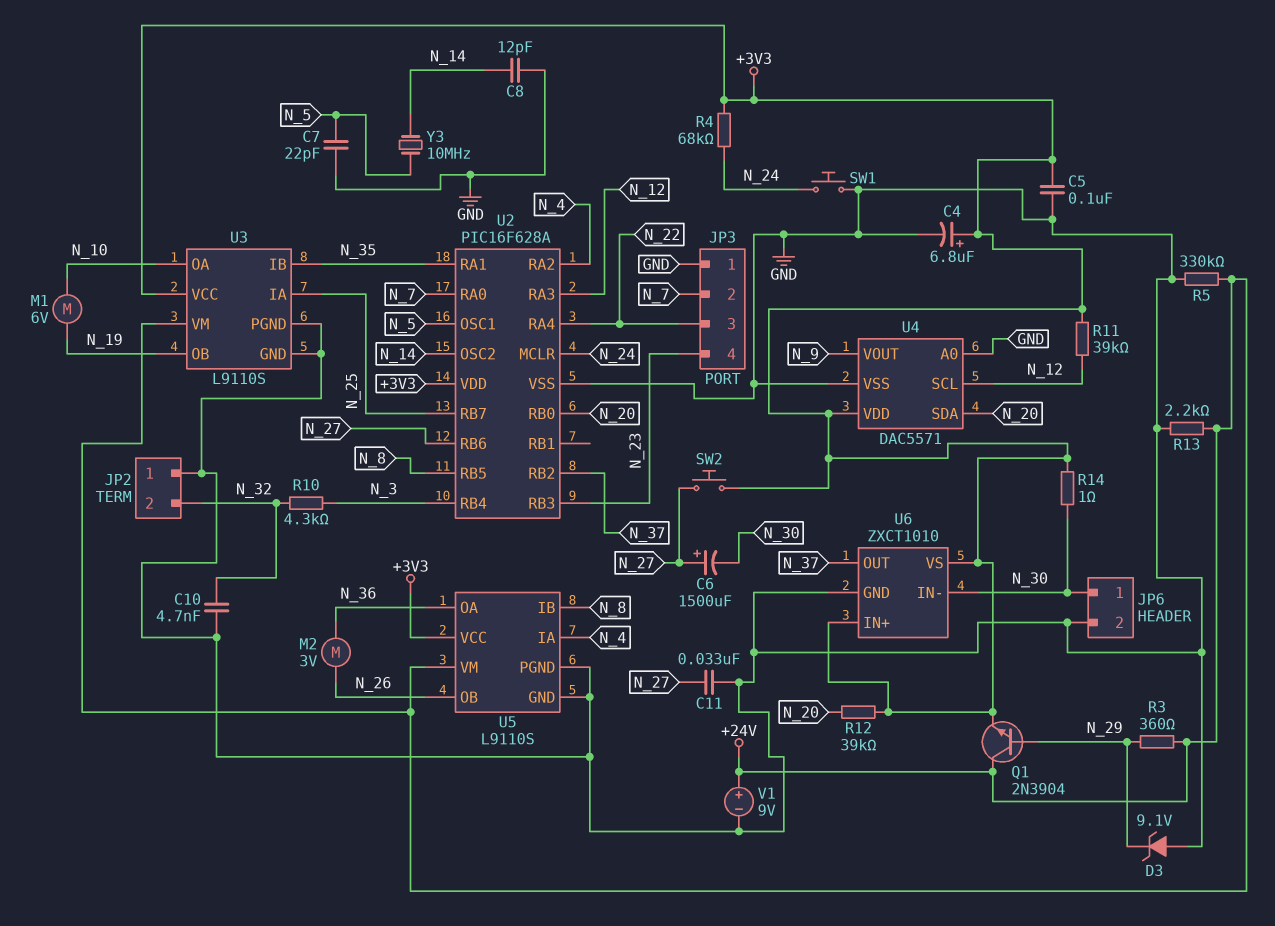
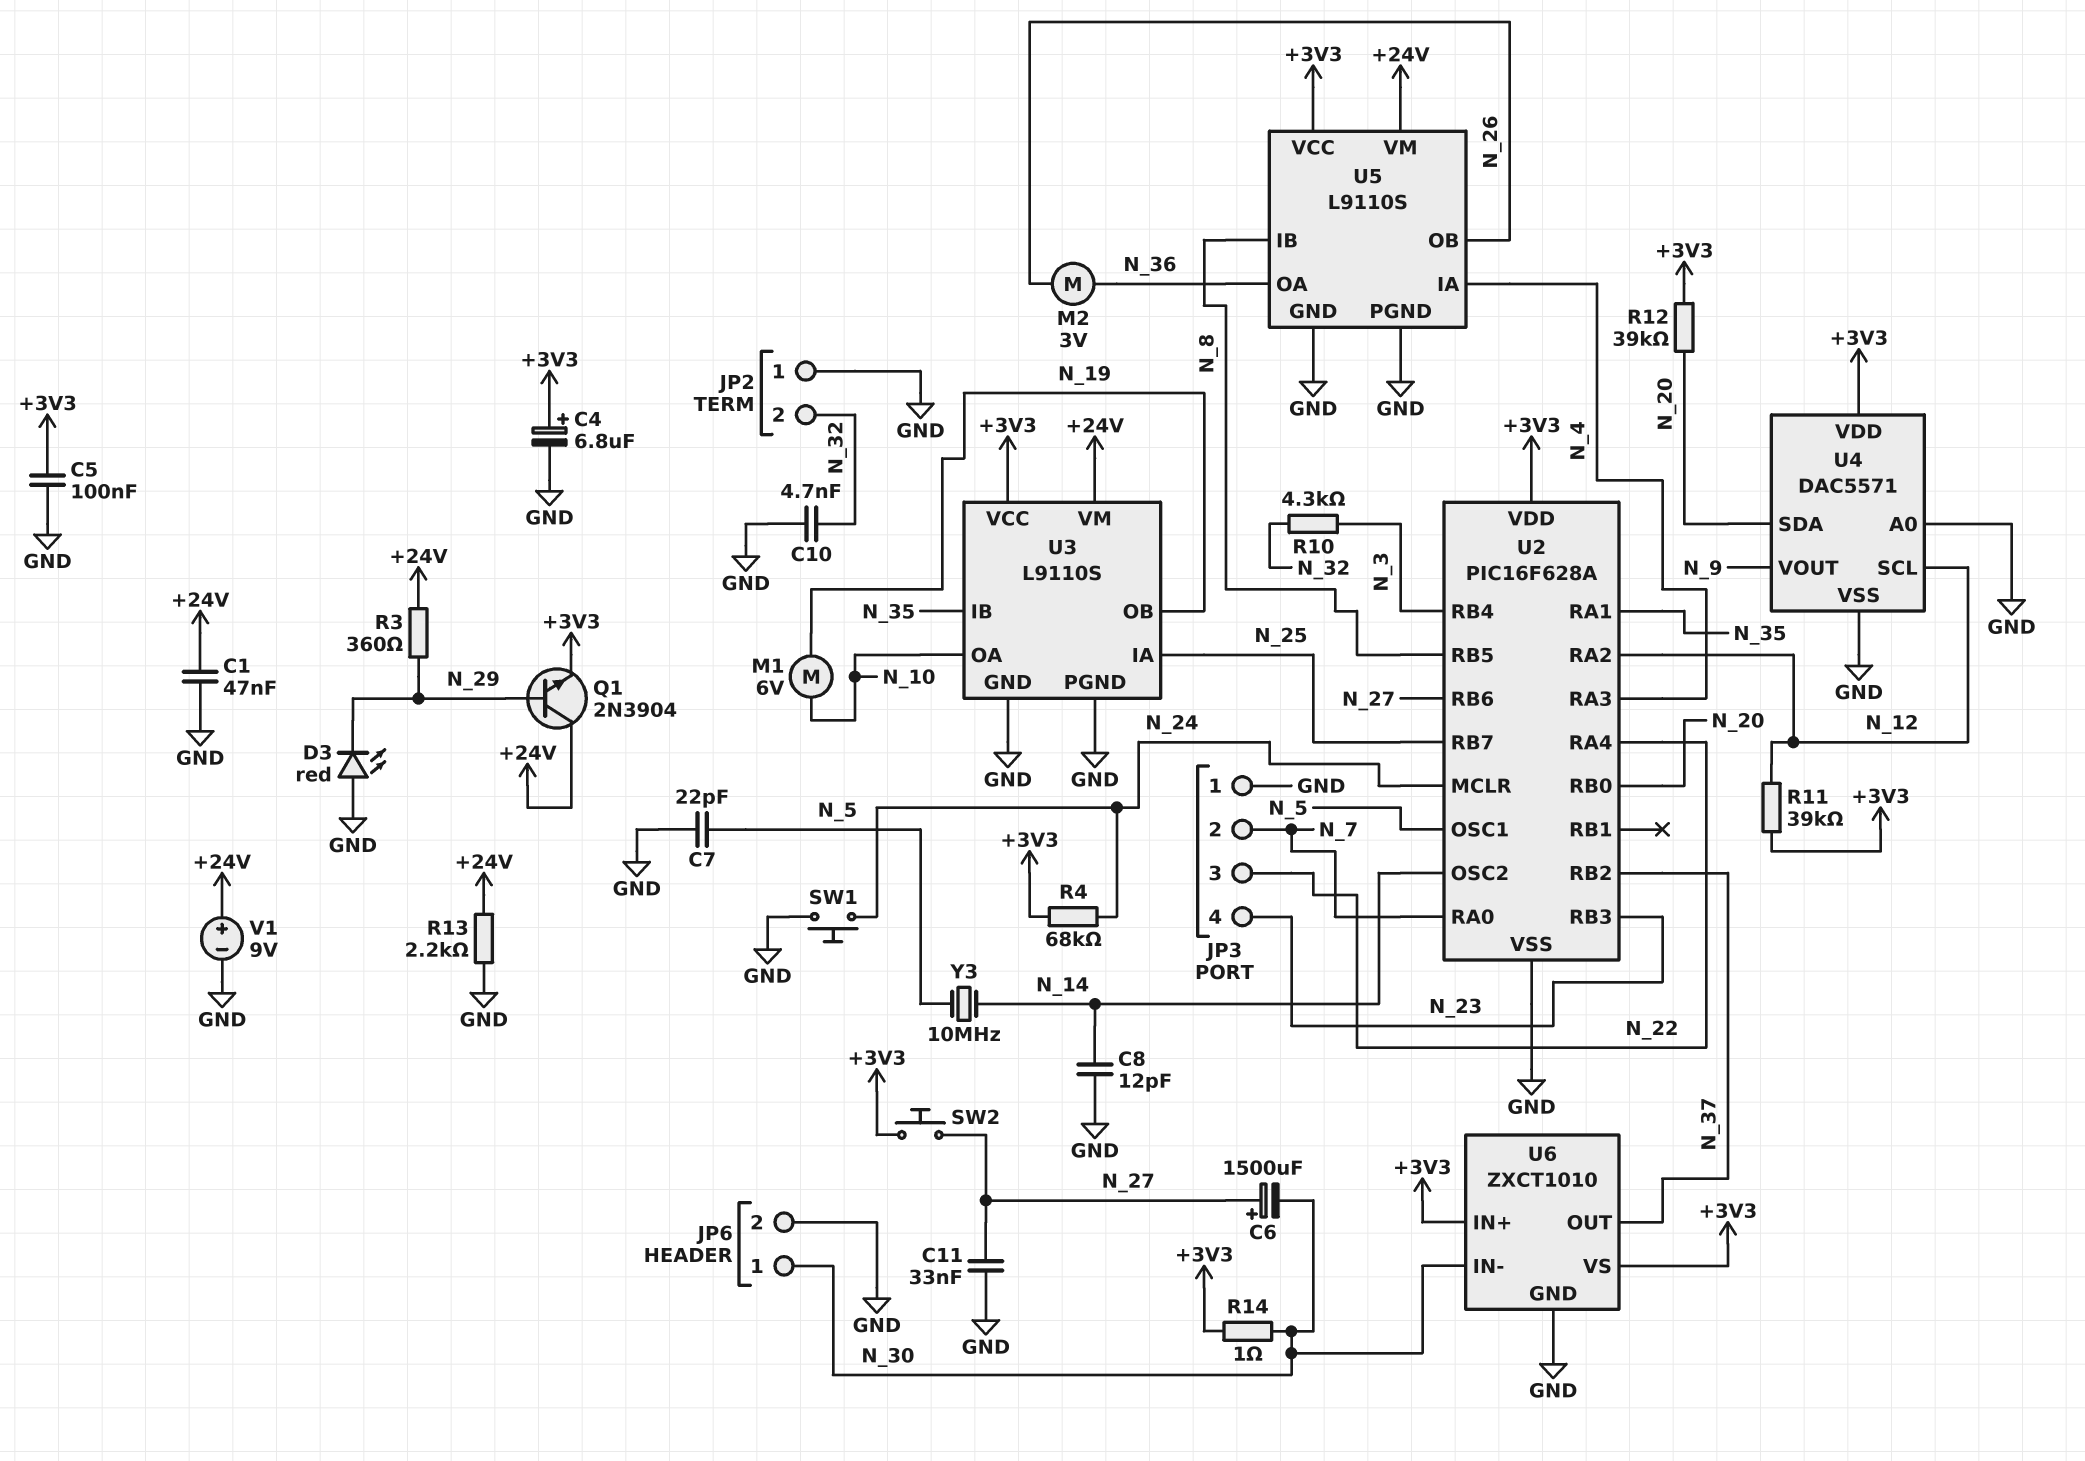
C1: none -> 47nF (+24V, GND)
D3: zener 9.1V (A GND, K N_29) -> LED red (A GND, K N_29)
R5: 330k (+24V, GND) -> none
U2 pin RA2: N_4 -> N_12
U2 pin RA3: N_12 -> N_4

